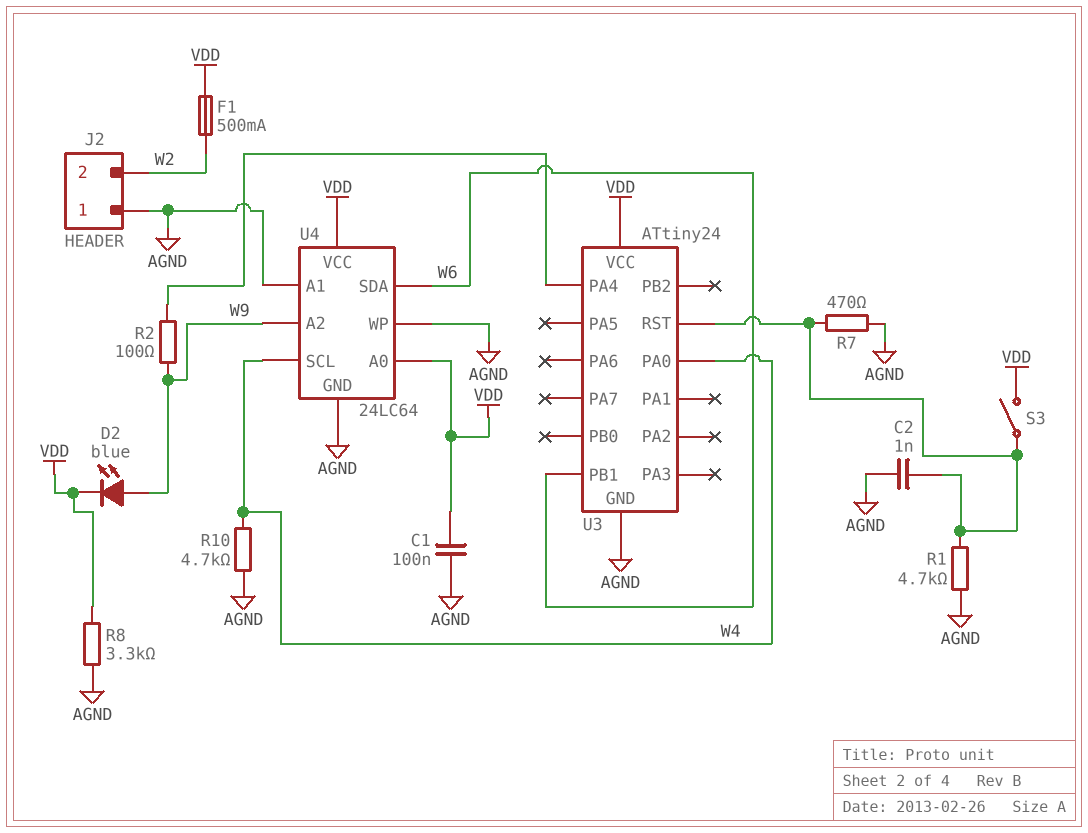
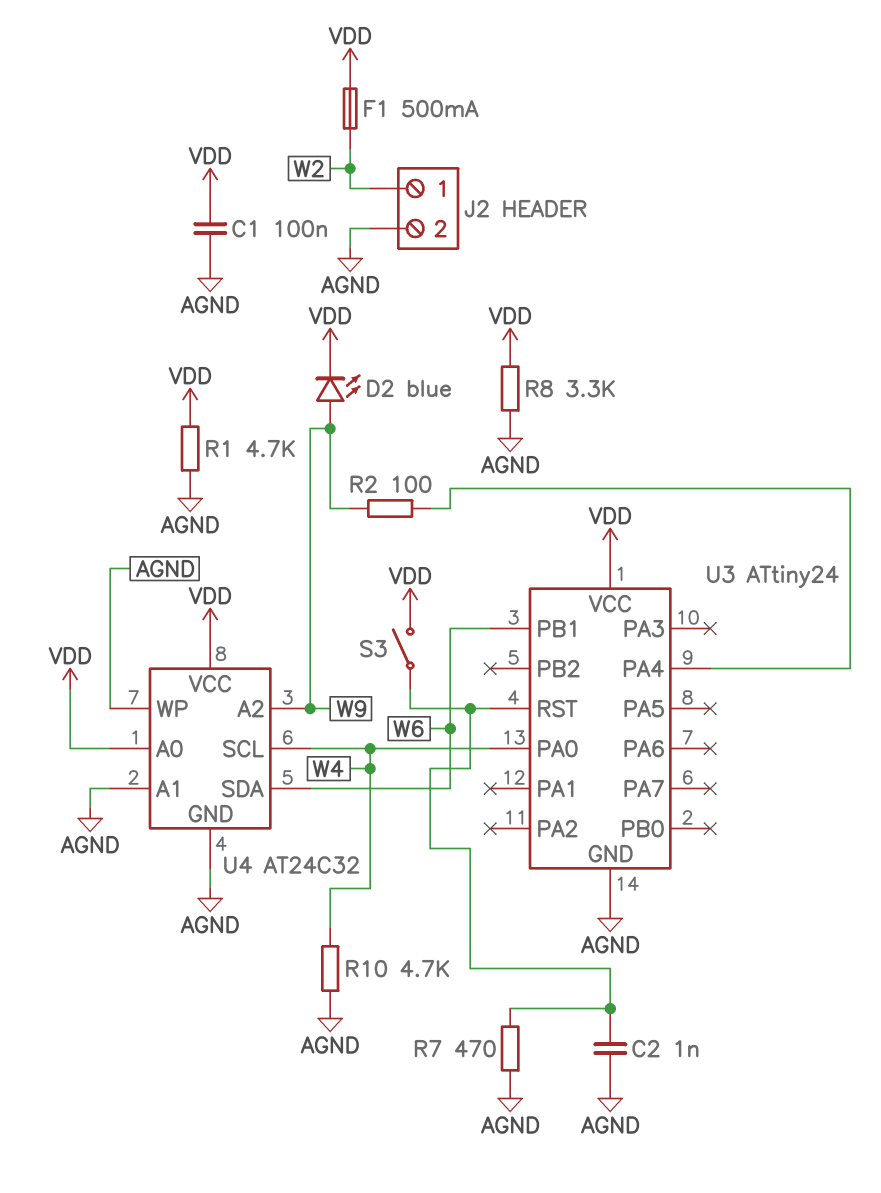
J2 pin 1: AGND -> W2
J2 pin 2: W2 -> AGND
R1: 4.7k (AGND, U3/RST) -> 4.7k (AGND, VDD)
U4: 24LC64 -> AT24C32

